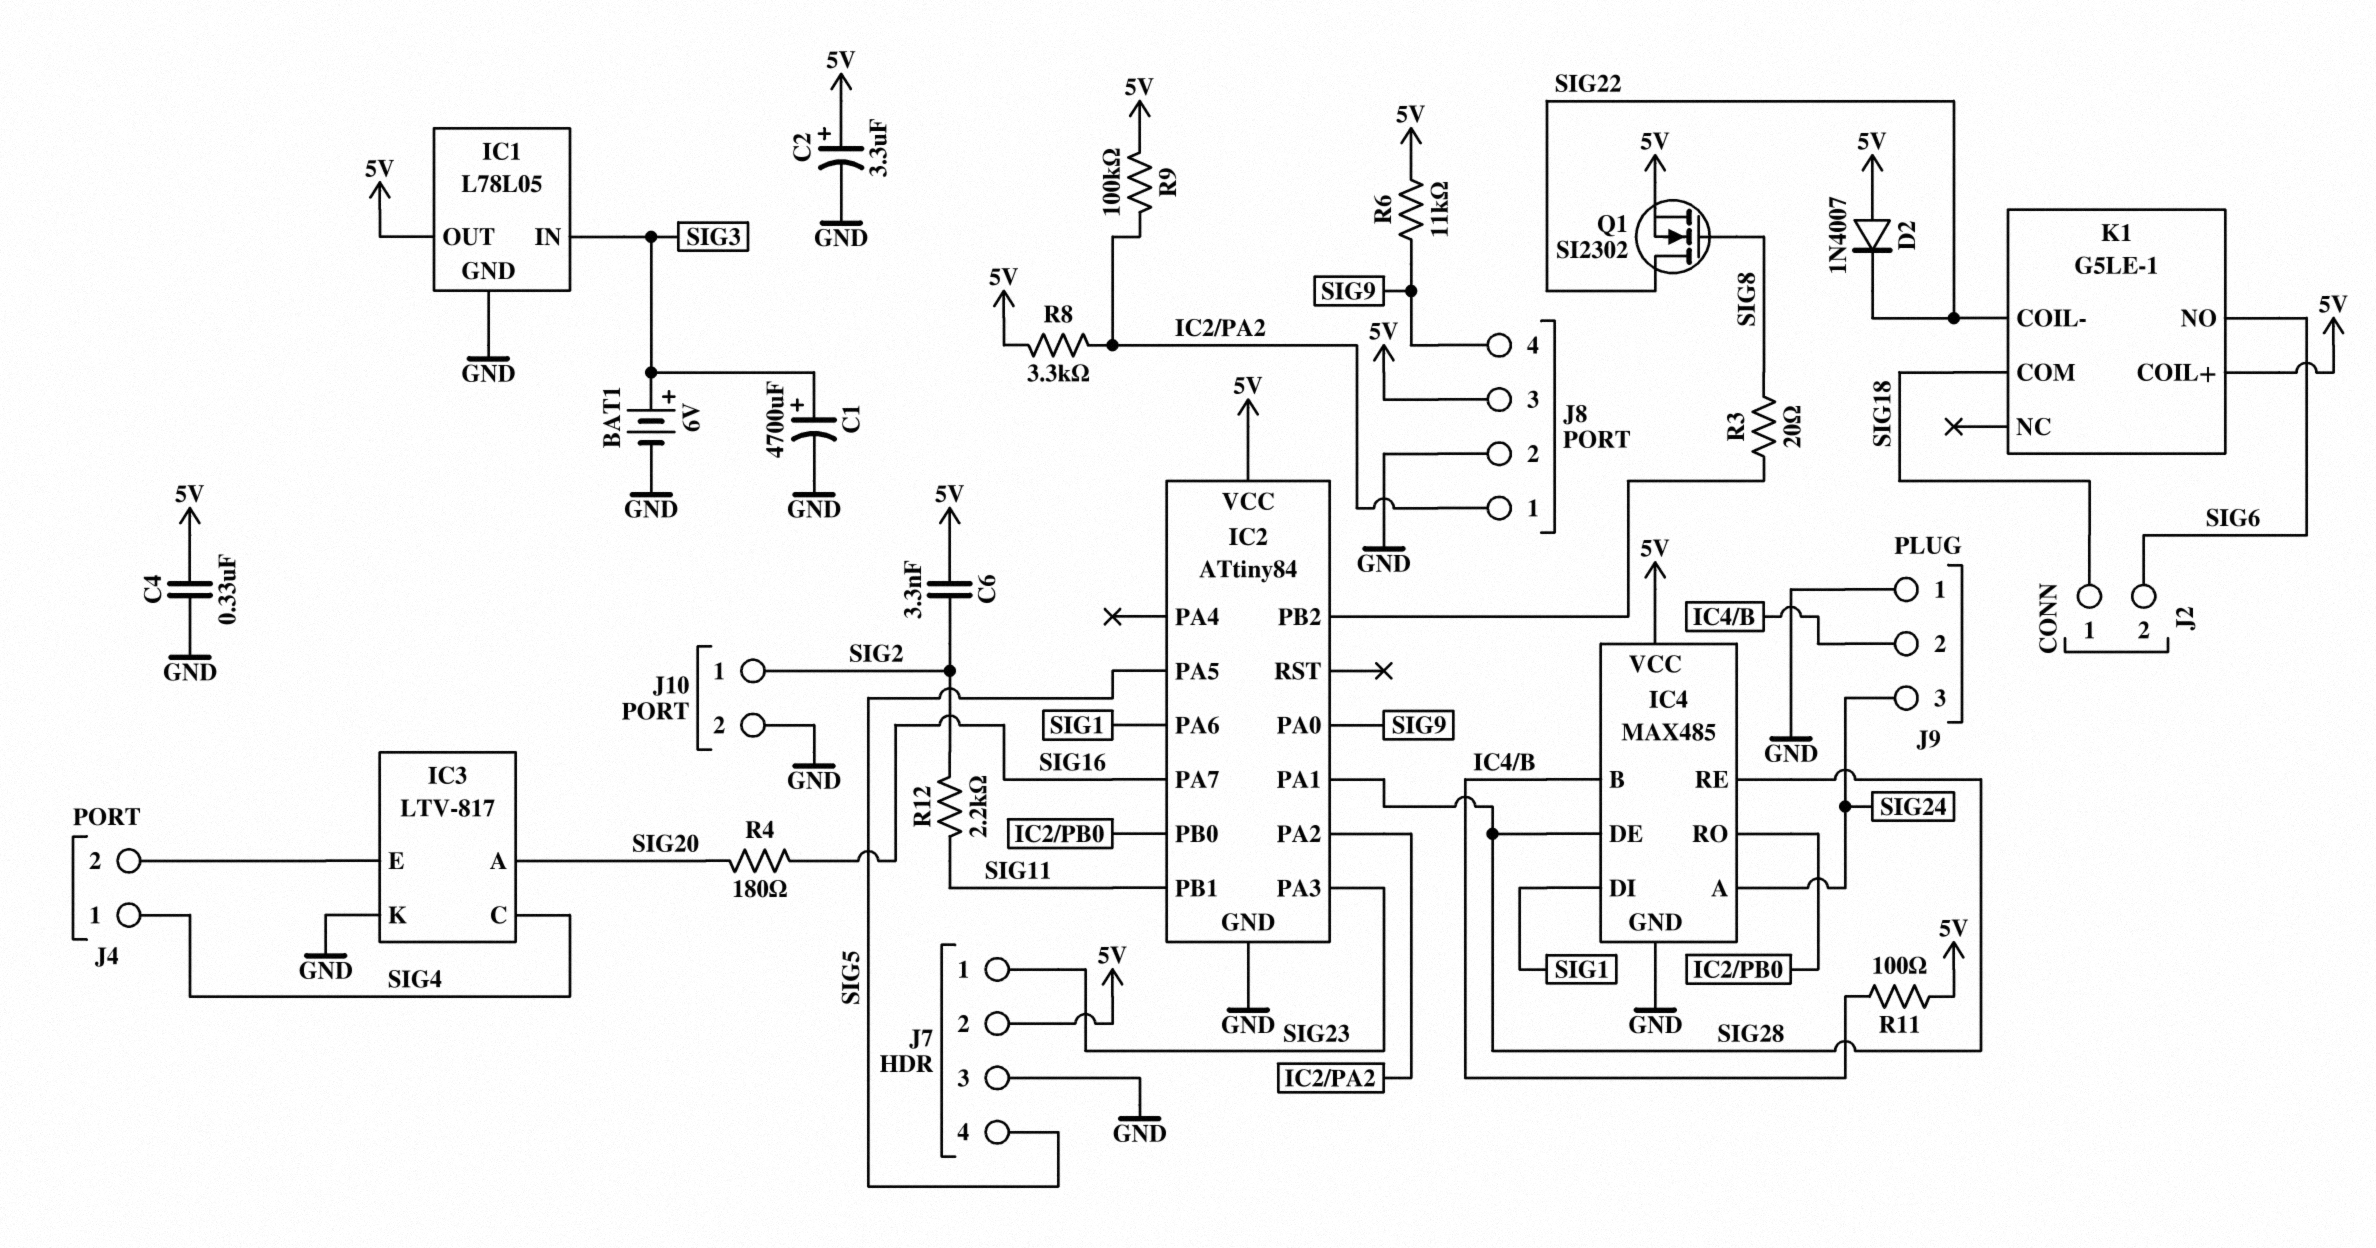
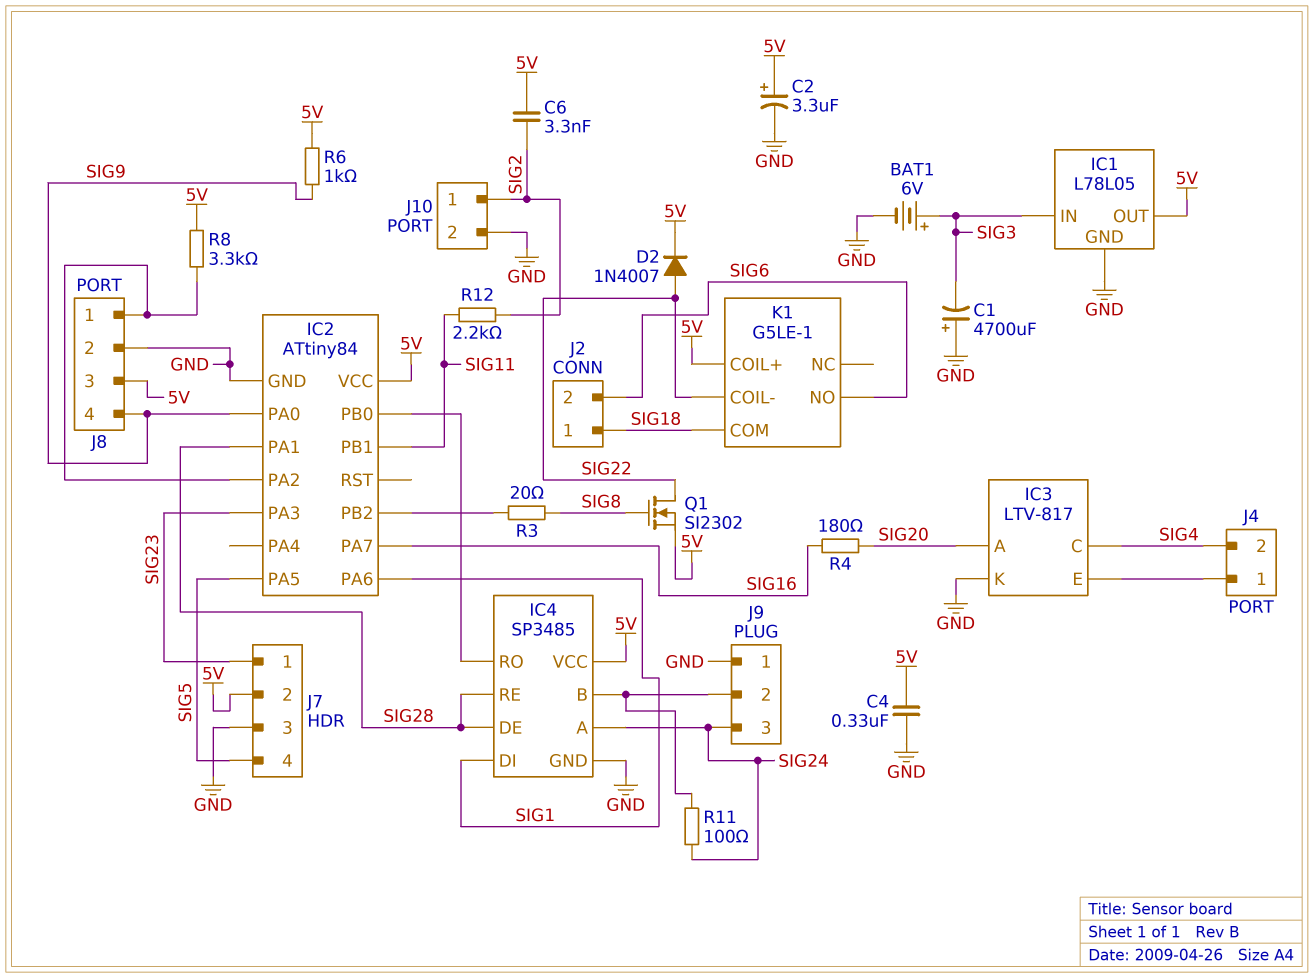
C1: 4700uF (plus SIG3, minus GND) -> 4700uF (plus GND, minus SIG3)
D2: diode 1N4007 (A 5V, K SIG22) -> diode 1N4007 (A SIG22, K 5V)
IC4: MAX485 -> SP3485
J4 pin 1: SIG4 -> IC3/E
J4 pin 2: IC3/E -> SIG4
R6: 11k (5V, SIG9) -> 1k (5V, SIG9)
R9: 100k (5V, IC2/PA2) -> none
R11: 100 (5V, IC4/B) -> 100 (IC4/B, SIG24)

